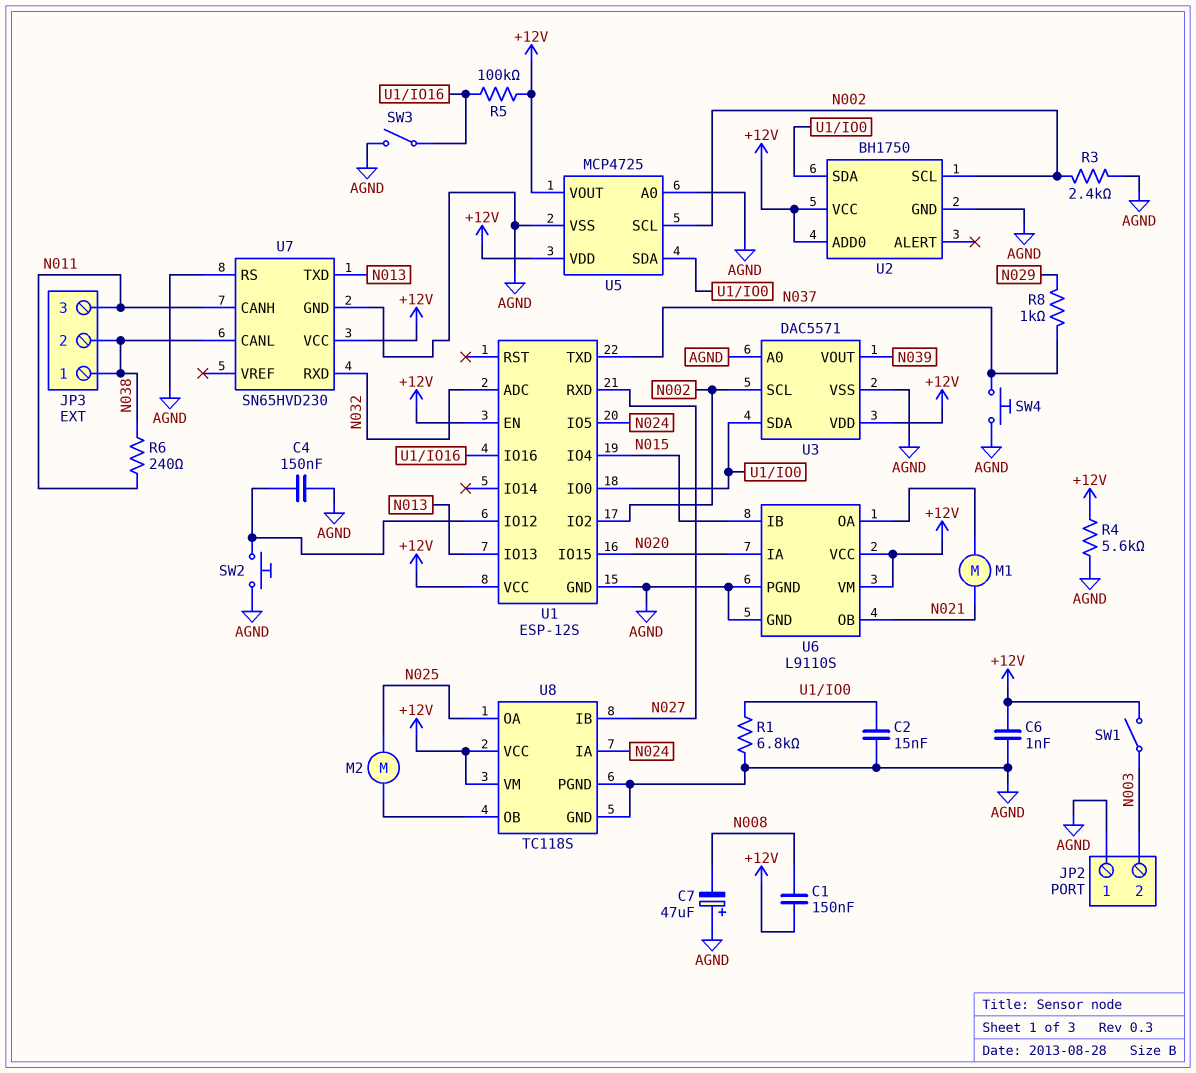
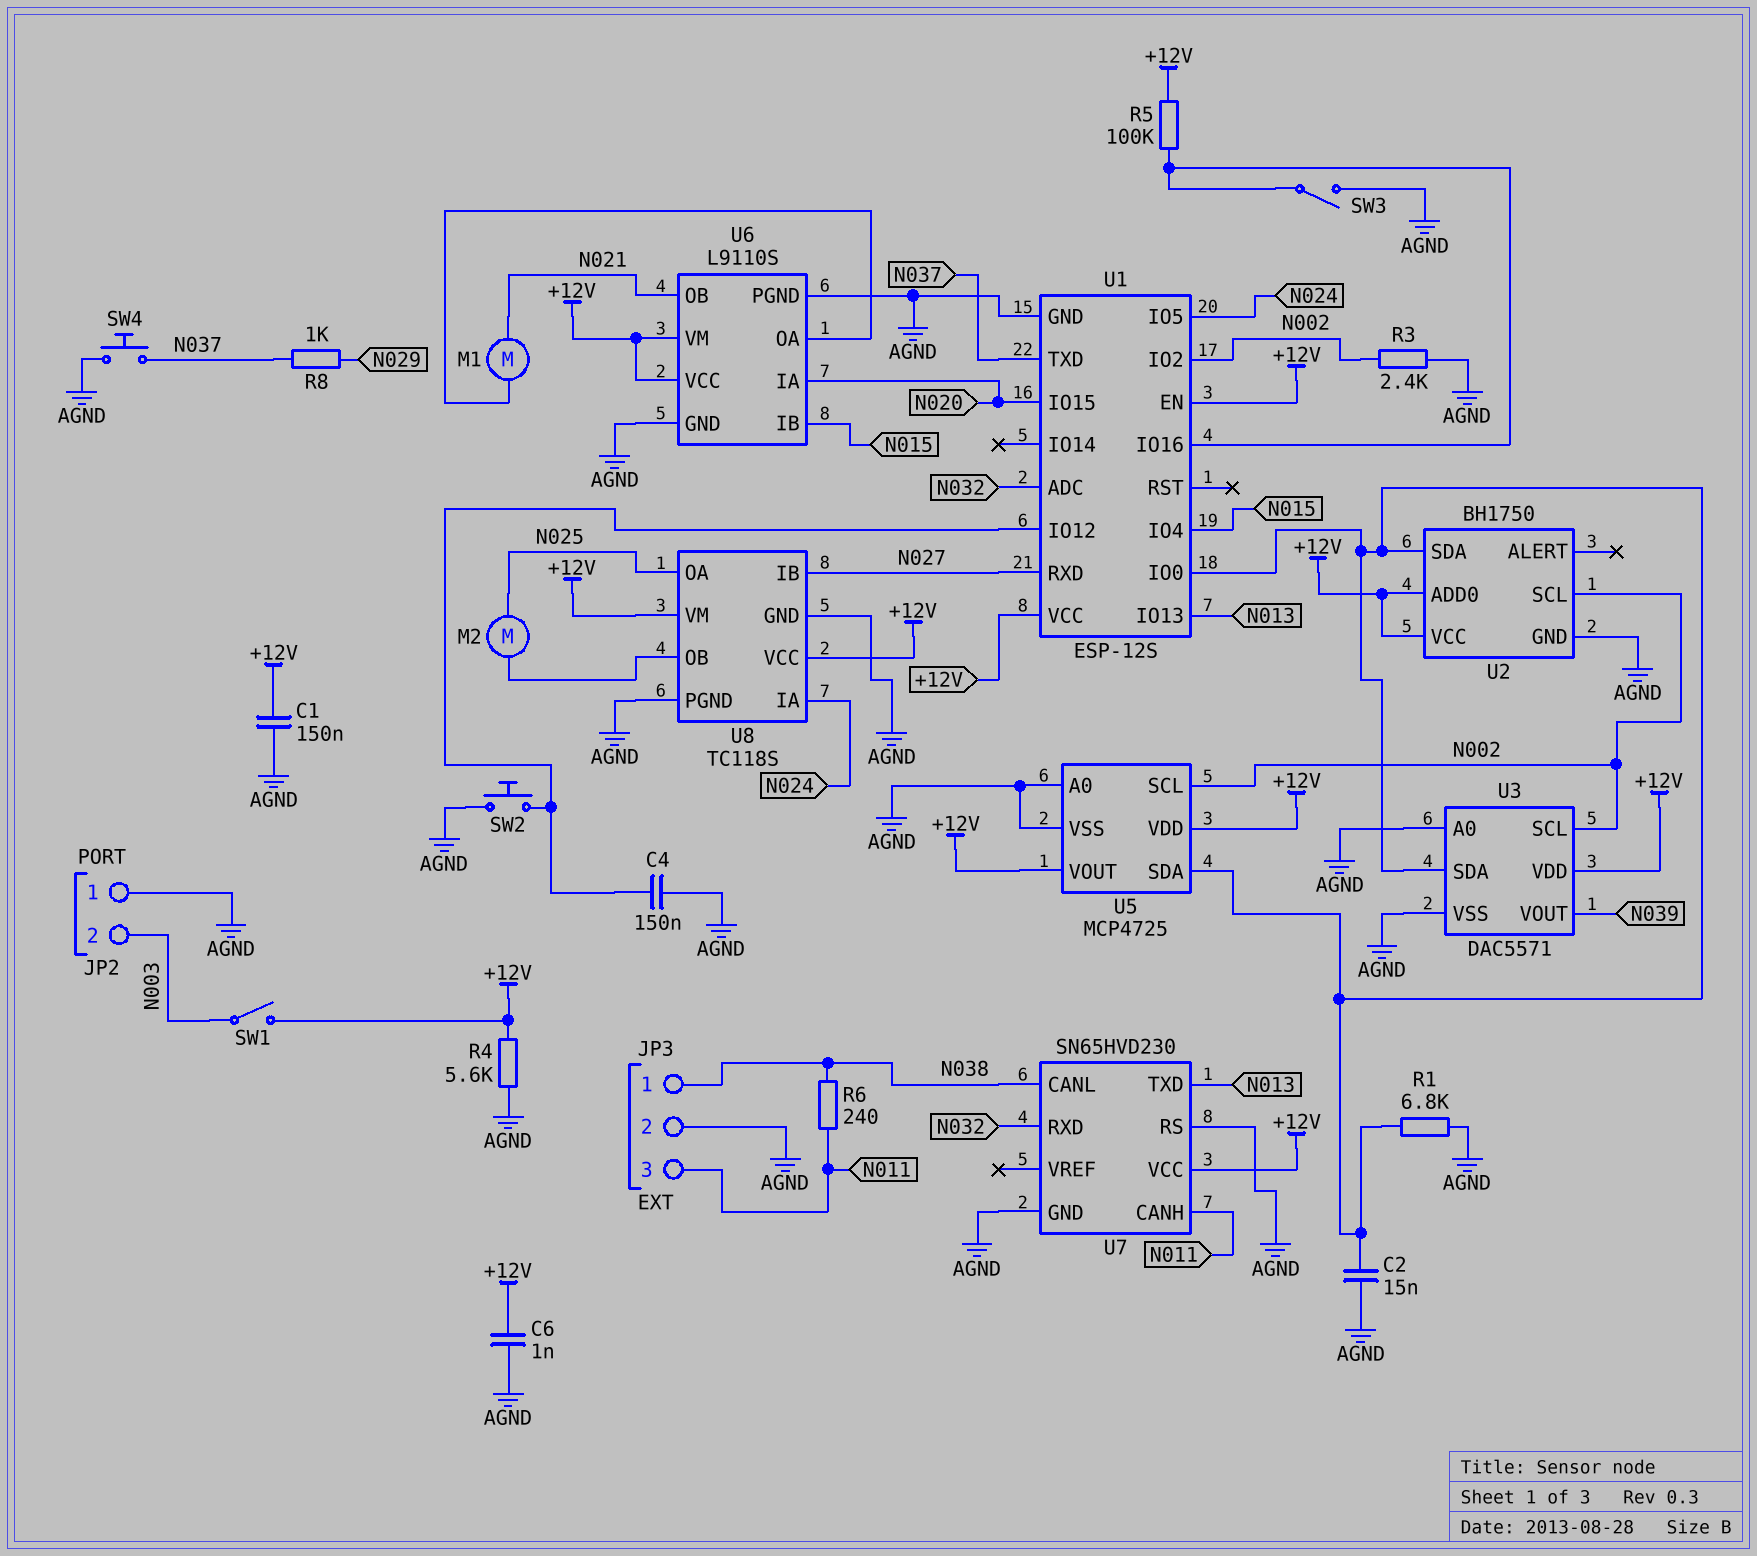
C1: 150nF (+12V, N008) -> 150nF (+12V, AGND)
C7: 47uF (plus AGND, minus N008) -> none
JP3 pin 2: N038 -> AGND

